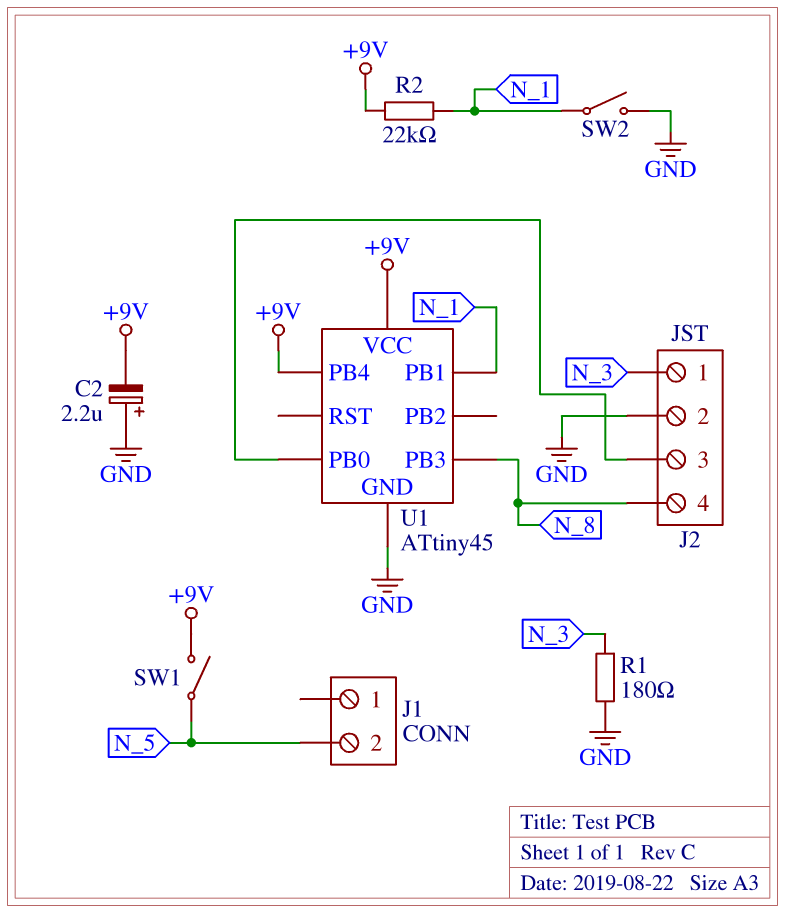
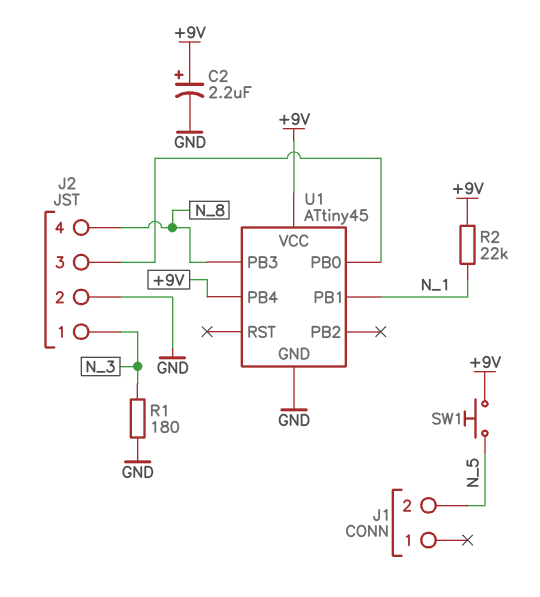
C2: 2.2uF (plus GND, minus +9V) -> 2.2uF (plus +9V, minus GND)
SW1: switch (+9V, N_5) -> button (+9V, N_5)
SW2: switch (GND, N_1) -> none

